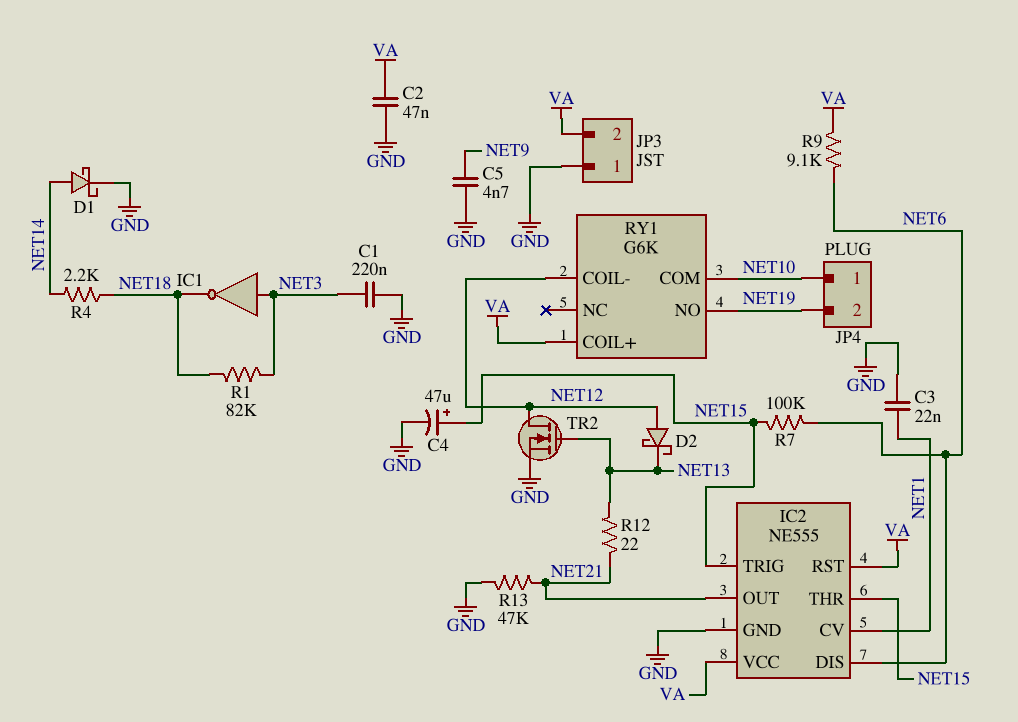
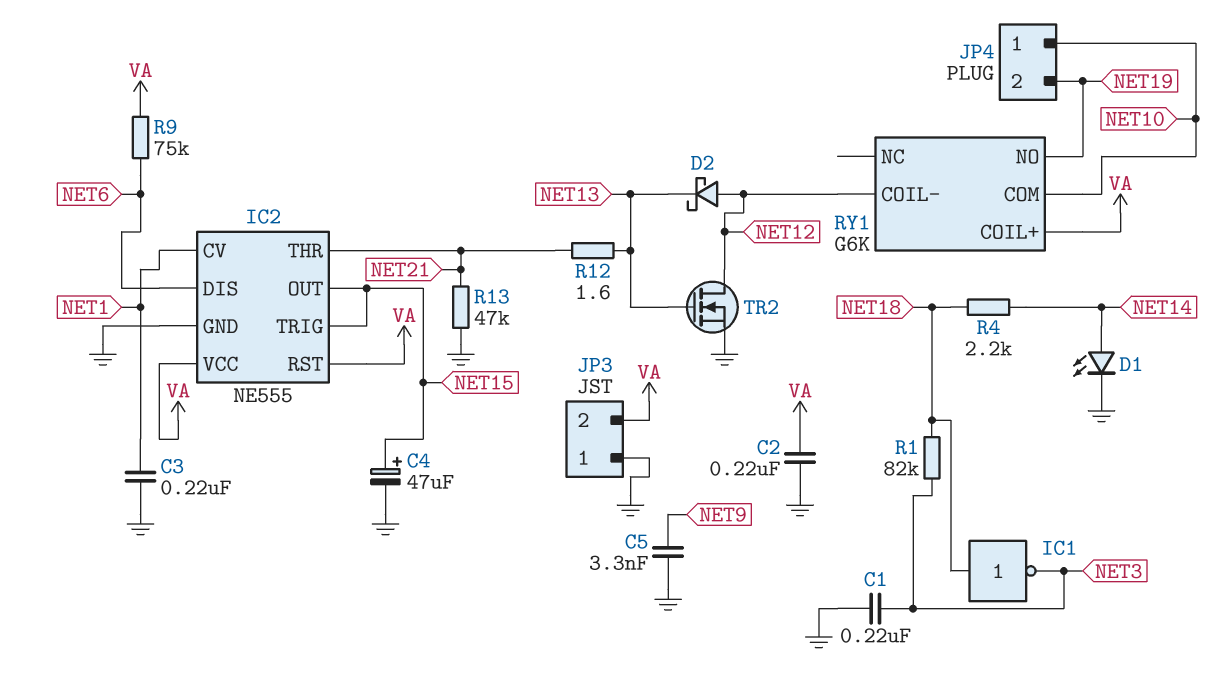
C2: 47nF (GND, VA) -> 220nF (GND, VA)
C3: 22nF (GND, NET1) -> 220nF (GND, NET1)
C5: 4.7nF (GND, NET9) -> 3.3nF (GND, NET9)
D1: schottky (A NET14, K GND) -> LED (A NET14, K GND)
IC1: NOT (in NET3, out NET18) -> NOT (in NET18, out NET3)
IC2 pin OUT: NET21 -> NET15
IC2 pin THR: NET15 -> NET21
R7: 100k (NET6, NET15) -> none
R9: 9.1k (NET6, VA) -> 75k (NET6, VA)
R12: 22 (NET13, NET21) -> 1.6 (NET13, NET21)

